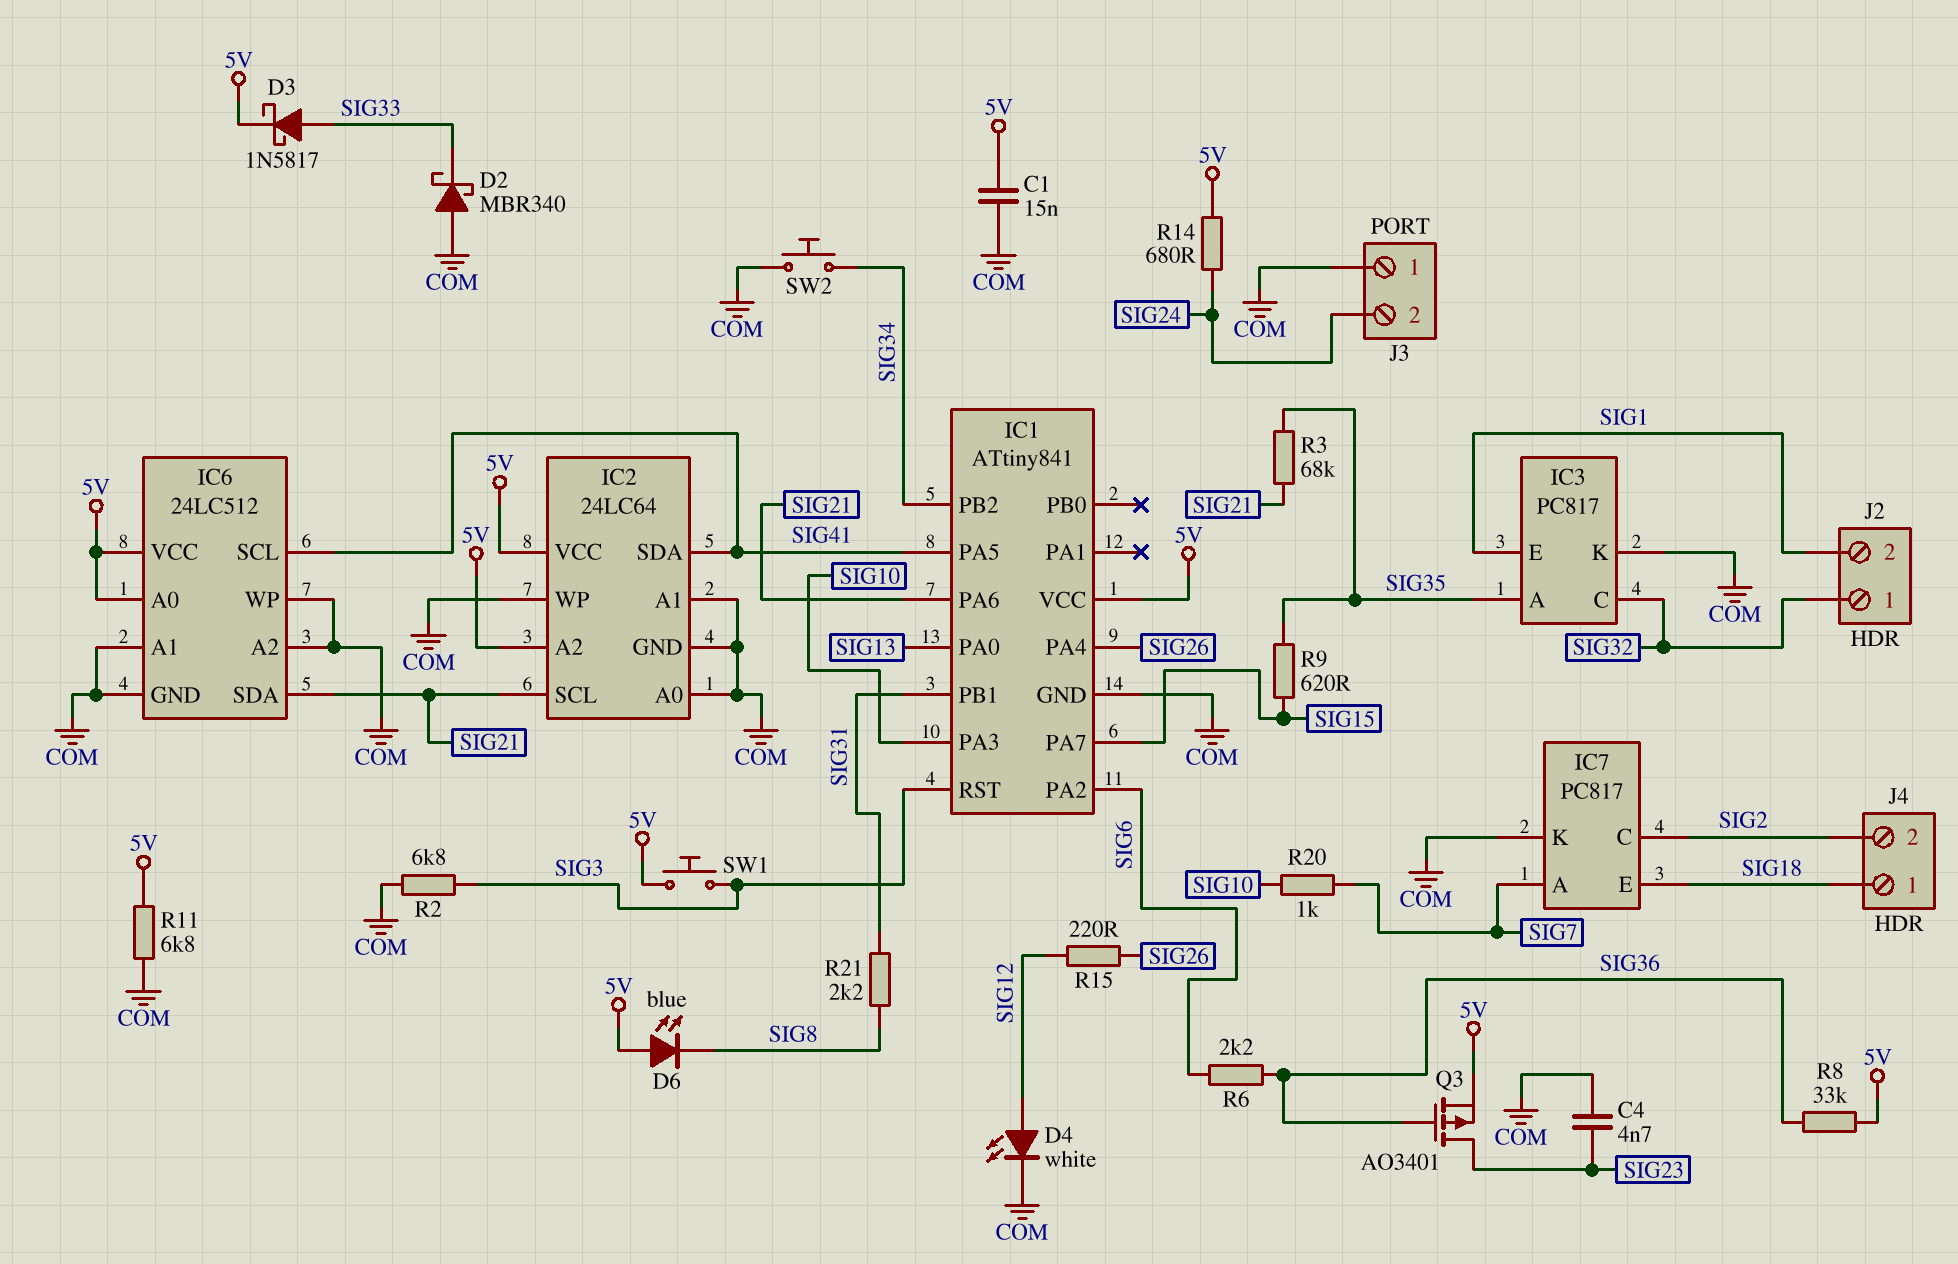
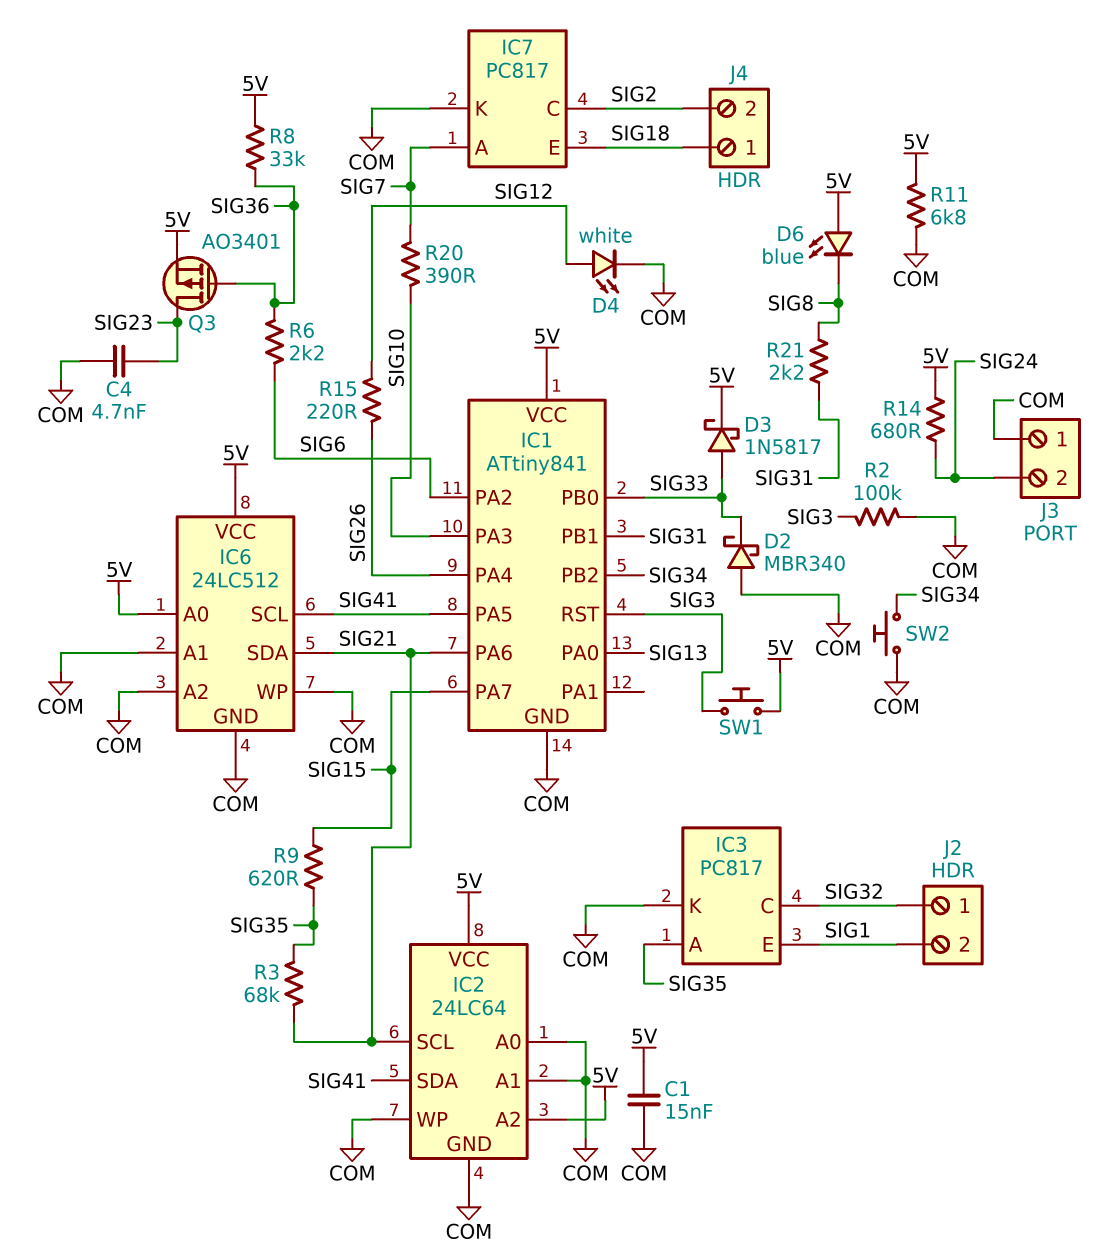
IC1 pin PB0: none -> SIG33
R2: 6.8k (COM, SIG3) -> 100k (COM, SIG3)
R20: 1k (SIG7, SIG10) -> 390 (SIG7, SIG10)

